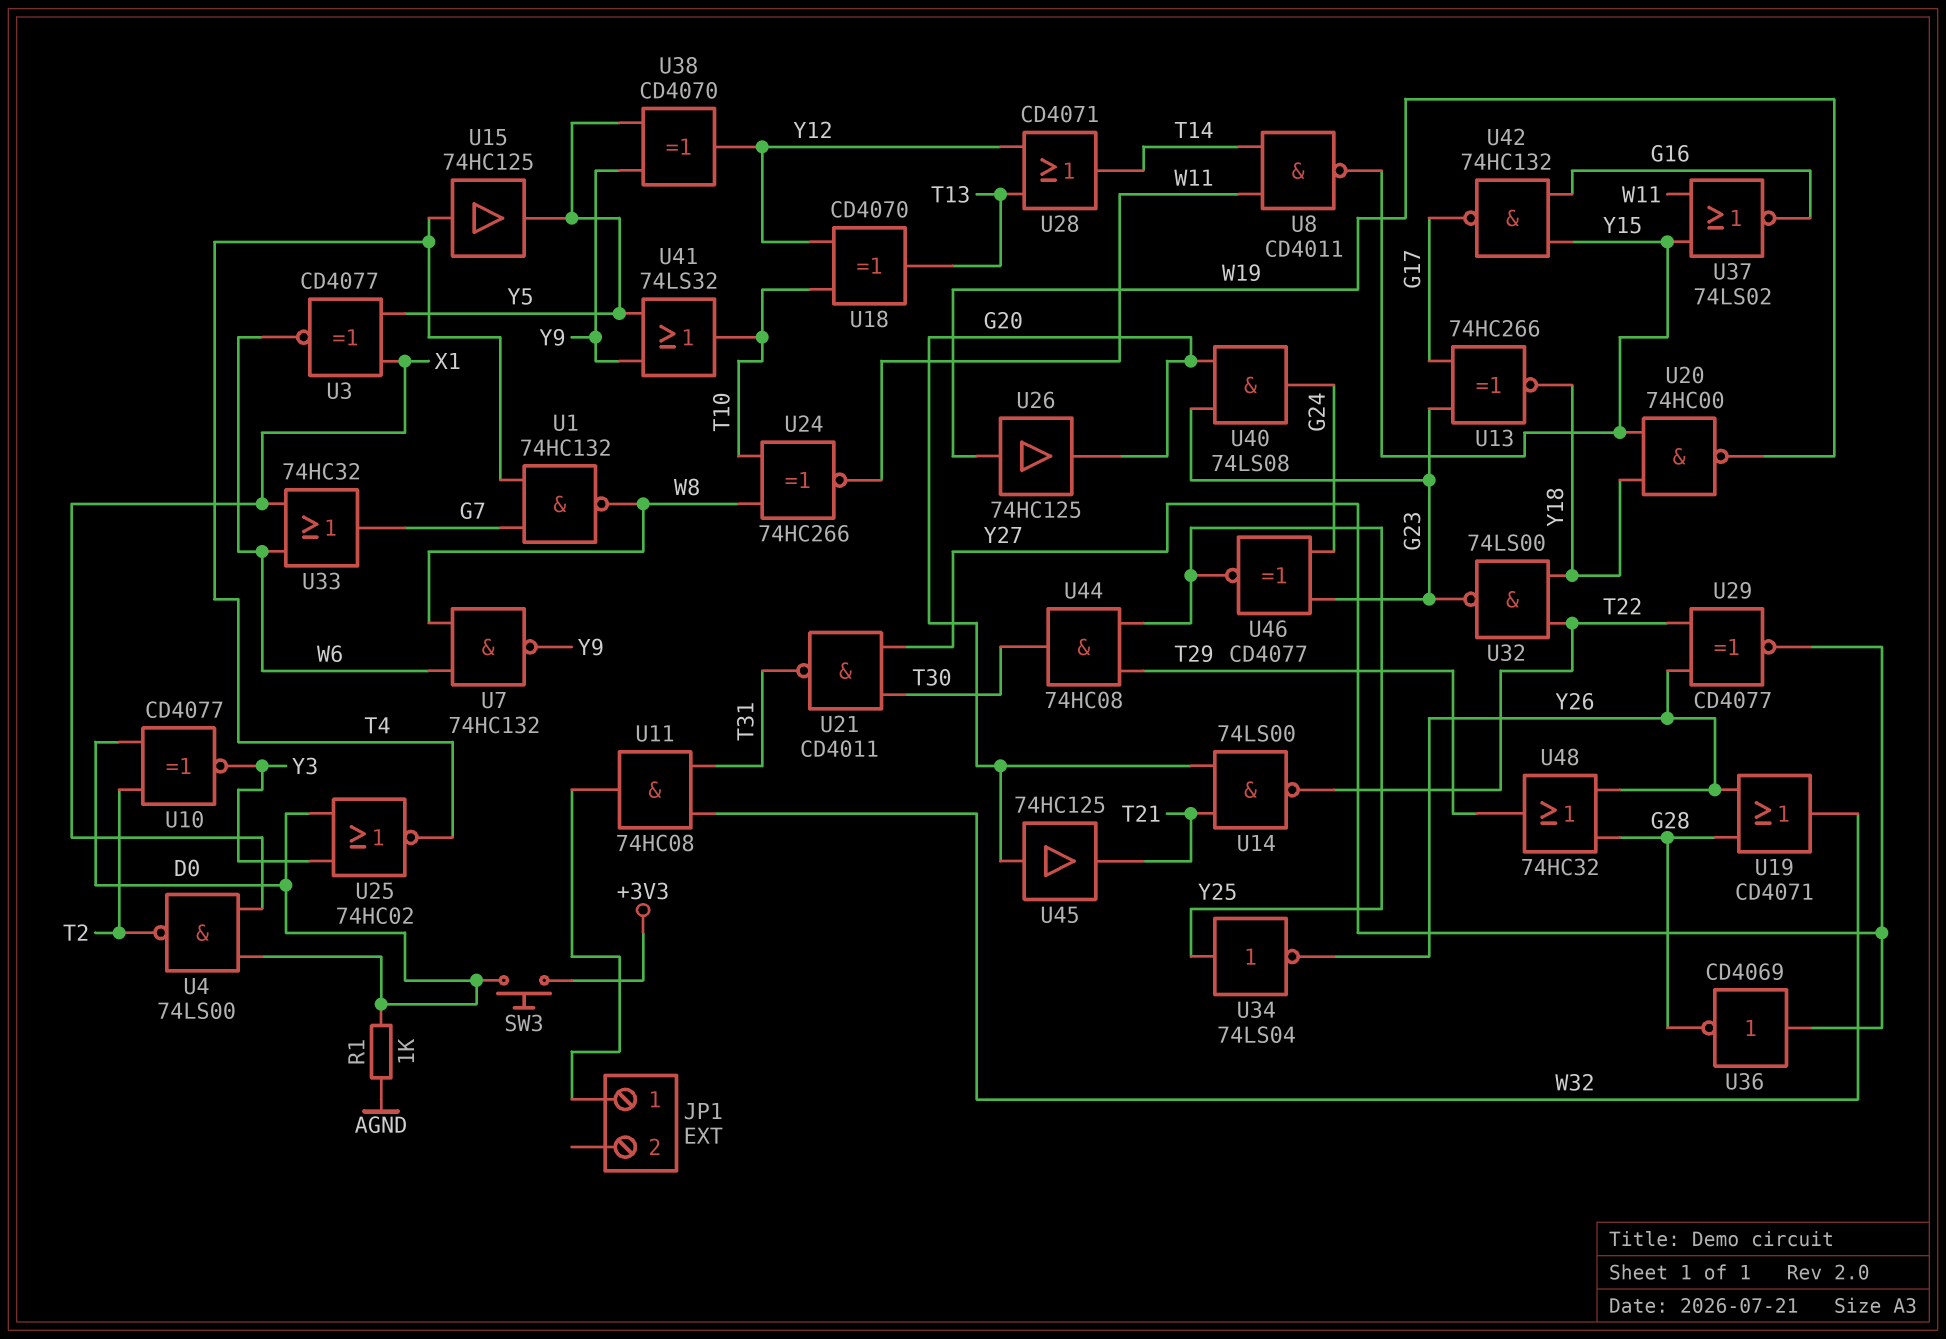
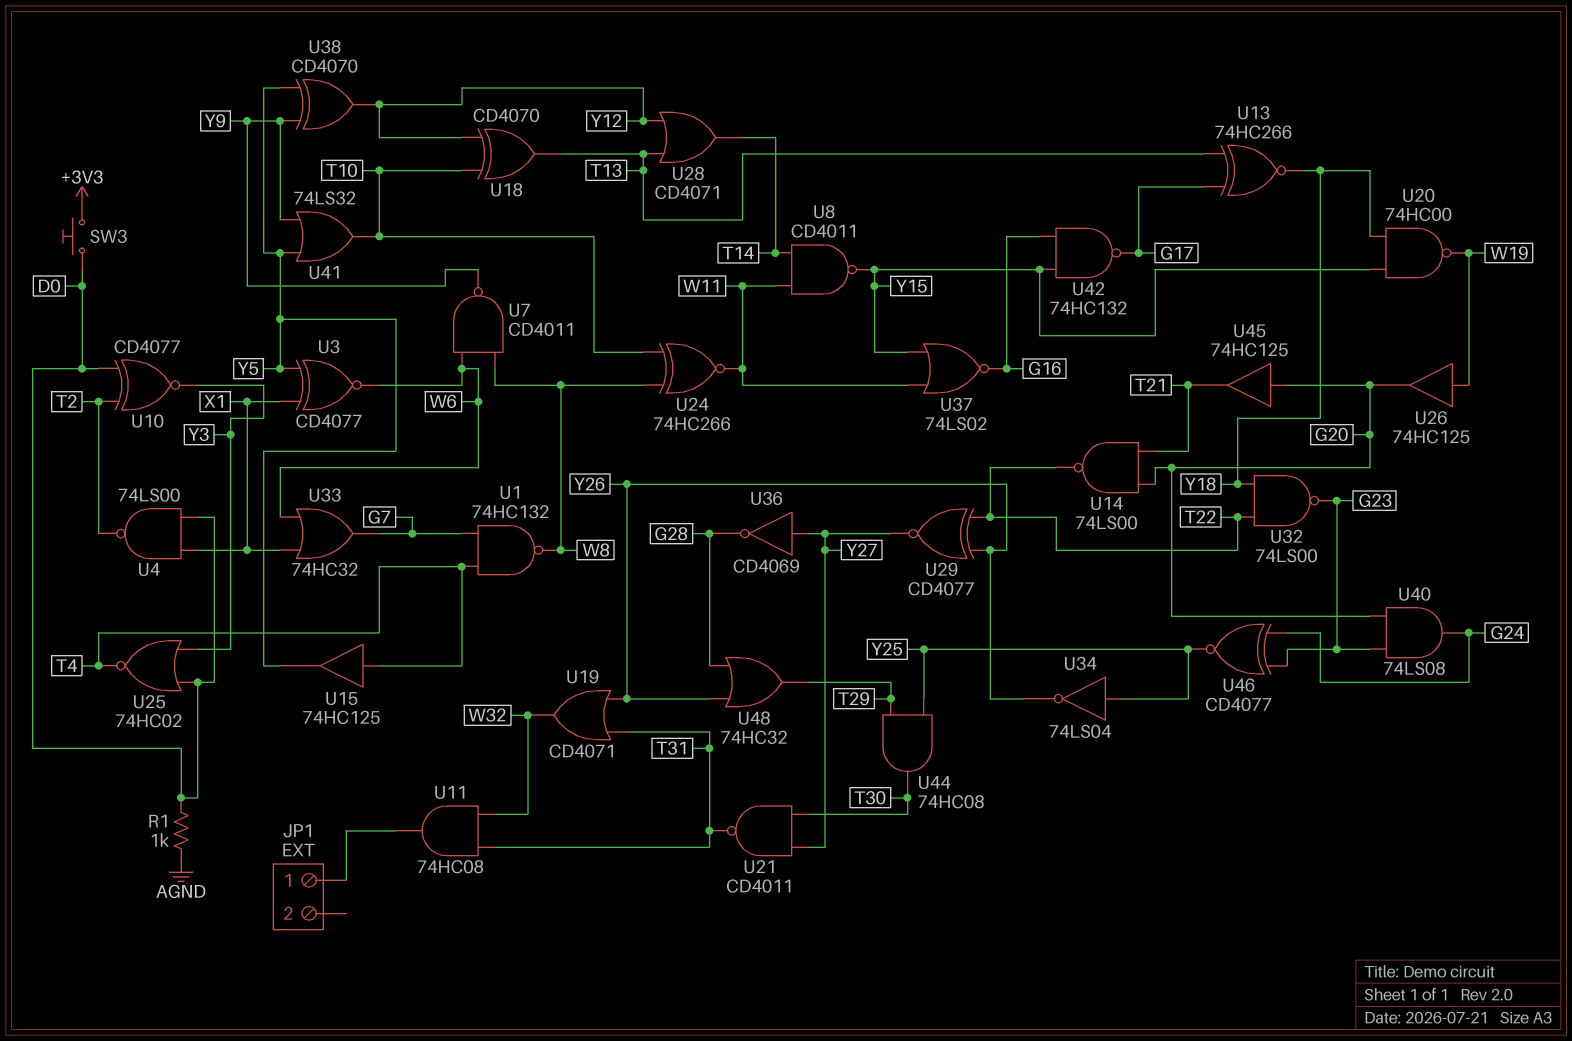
U7: NAND 74HC132 (in W6, in W8, out Y9) -> NAND CD4011 (in W6, in W8, out Y9)
U13: XNOR 74HC266 (in G17, in G23, out Y18) -> XNOR 74HC266 (in G17, in T13, out Y18)
U19: OR CD4071 (in G28, in Y26, out W32) -> OR CD4071 (in T31, in Y26, out W32)

